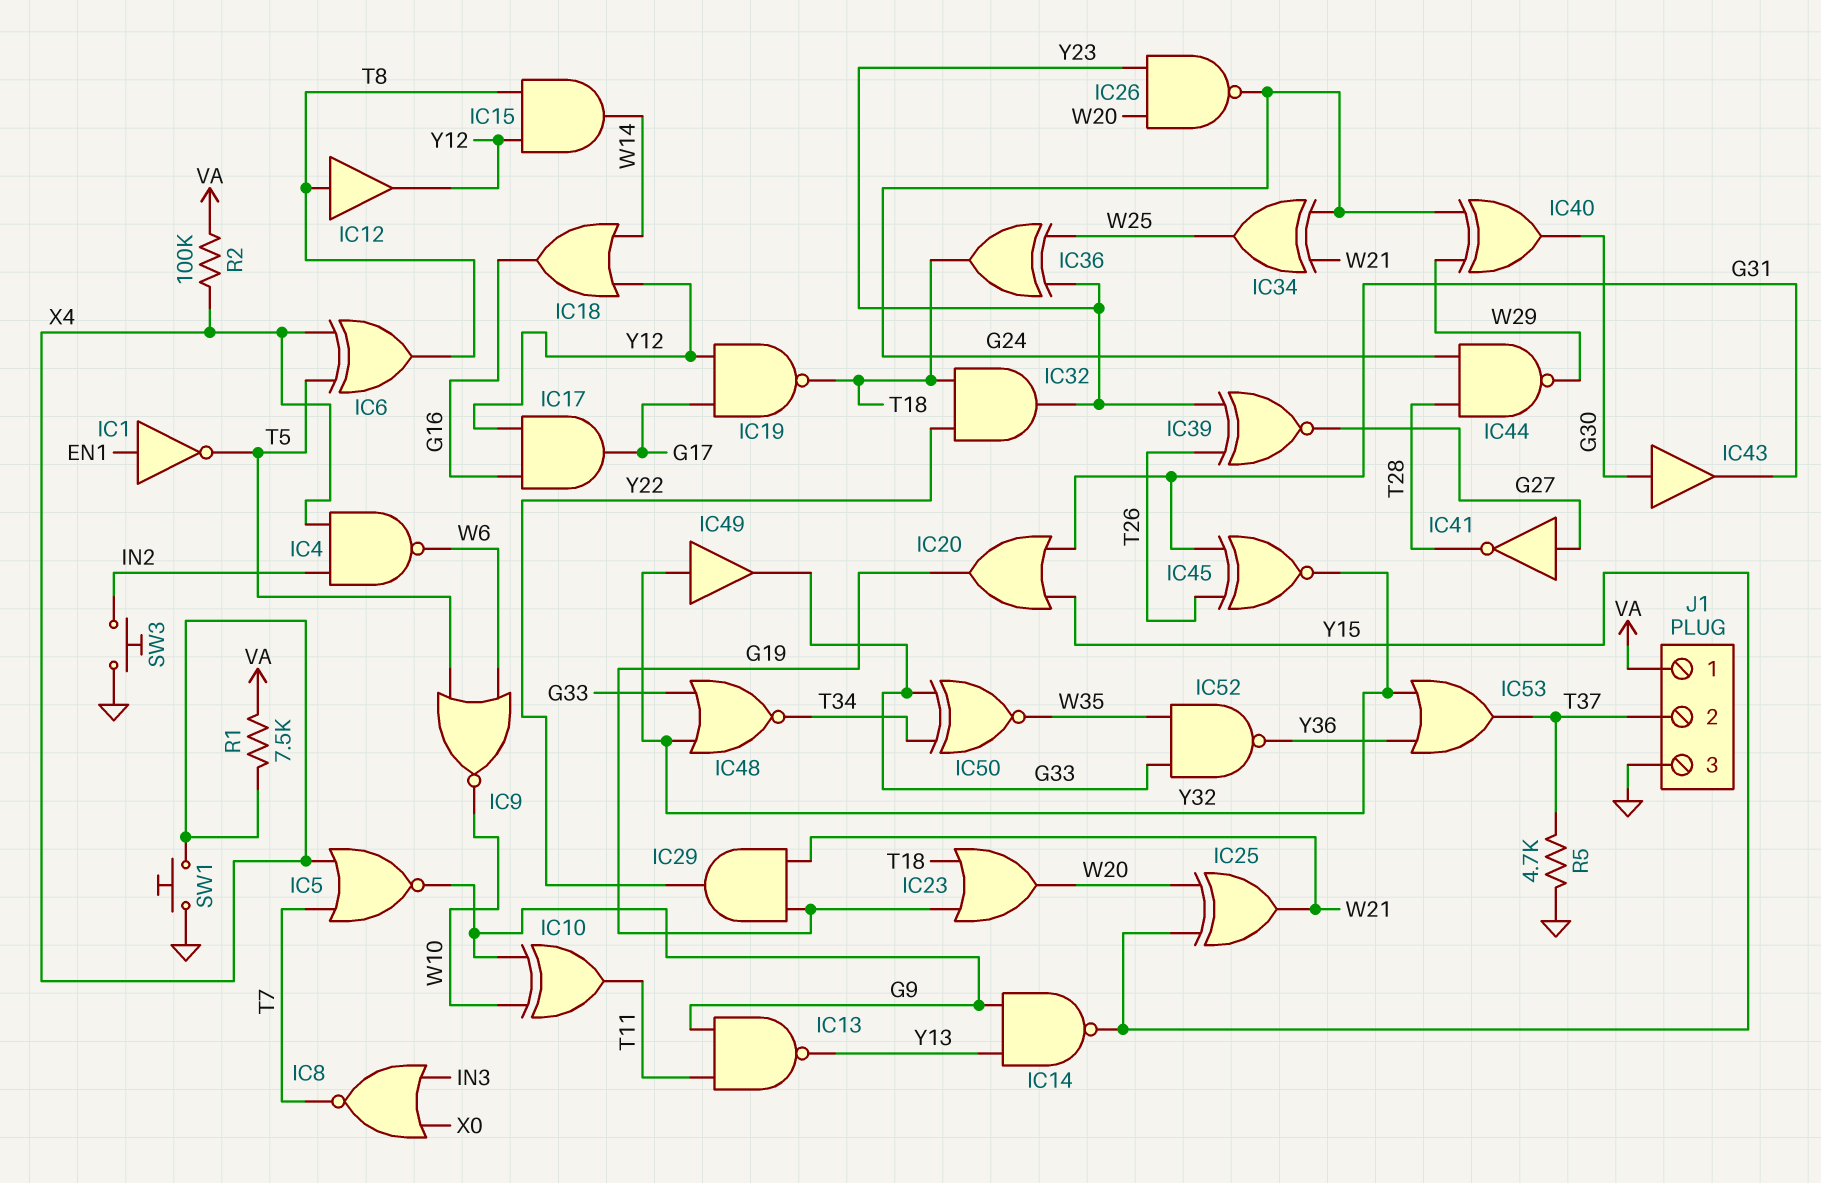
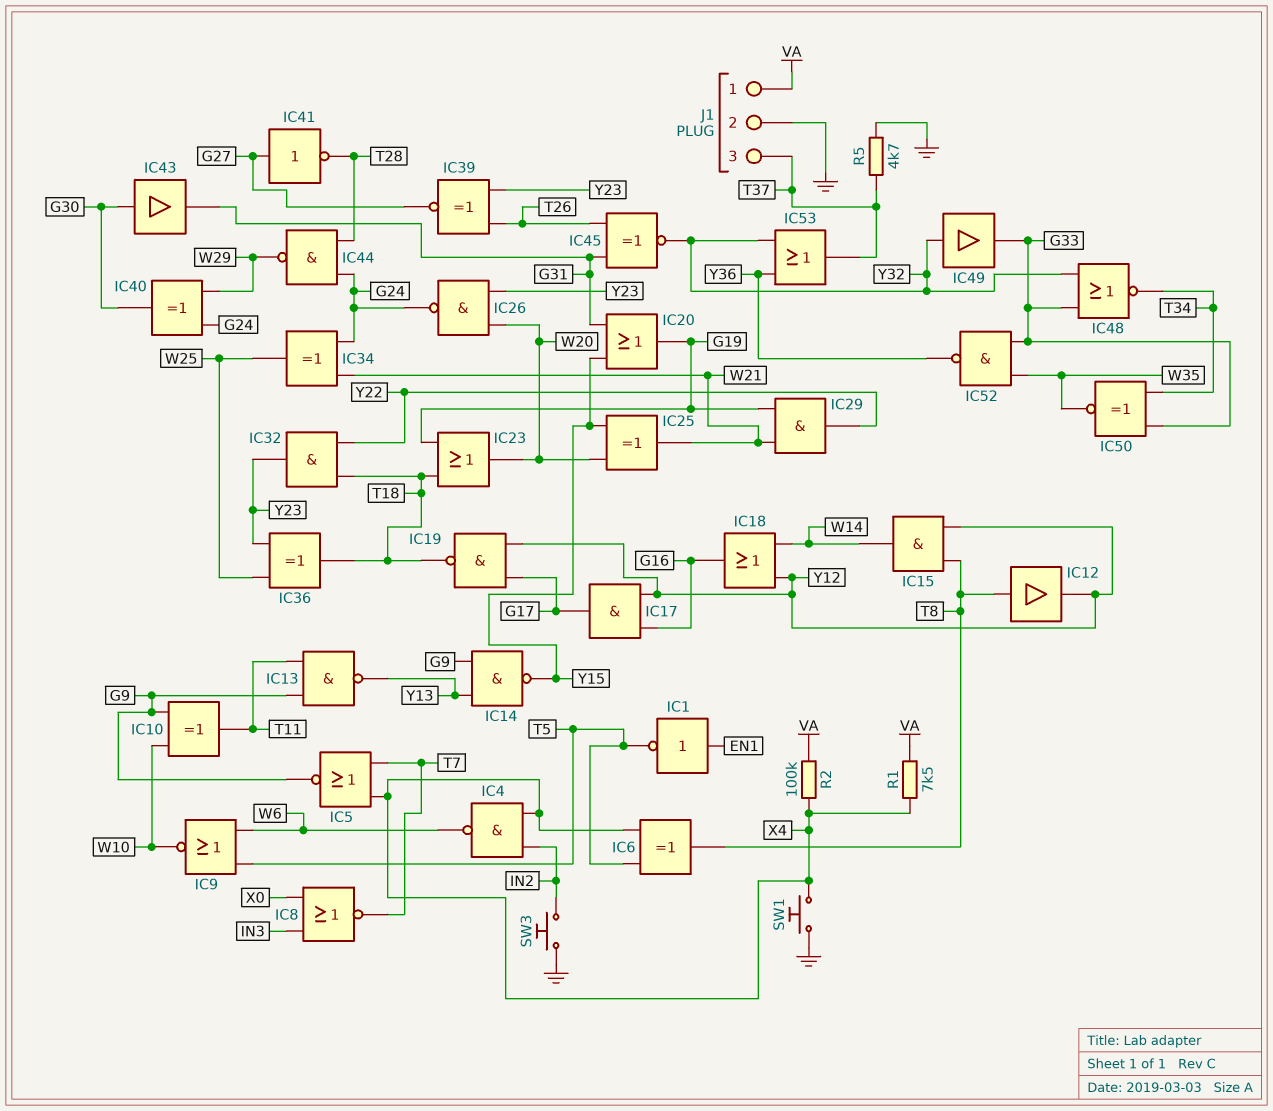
J1 pin 2: T37 -> GND
J1 pin 3: GND -> T37

